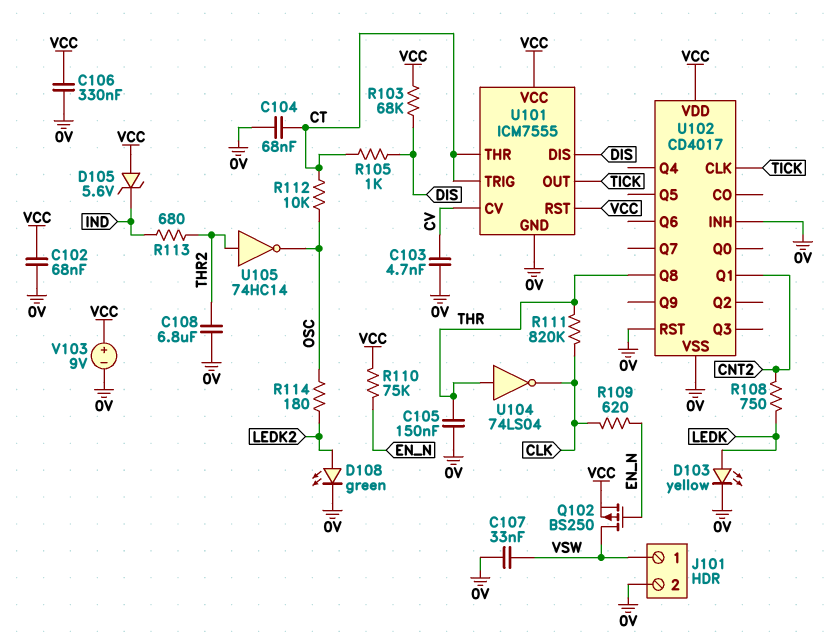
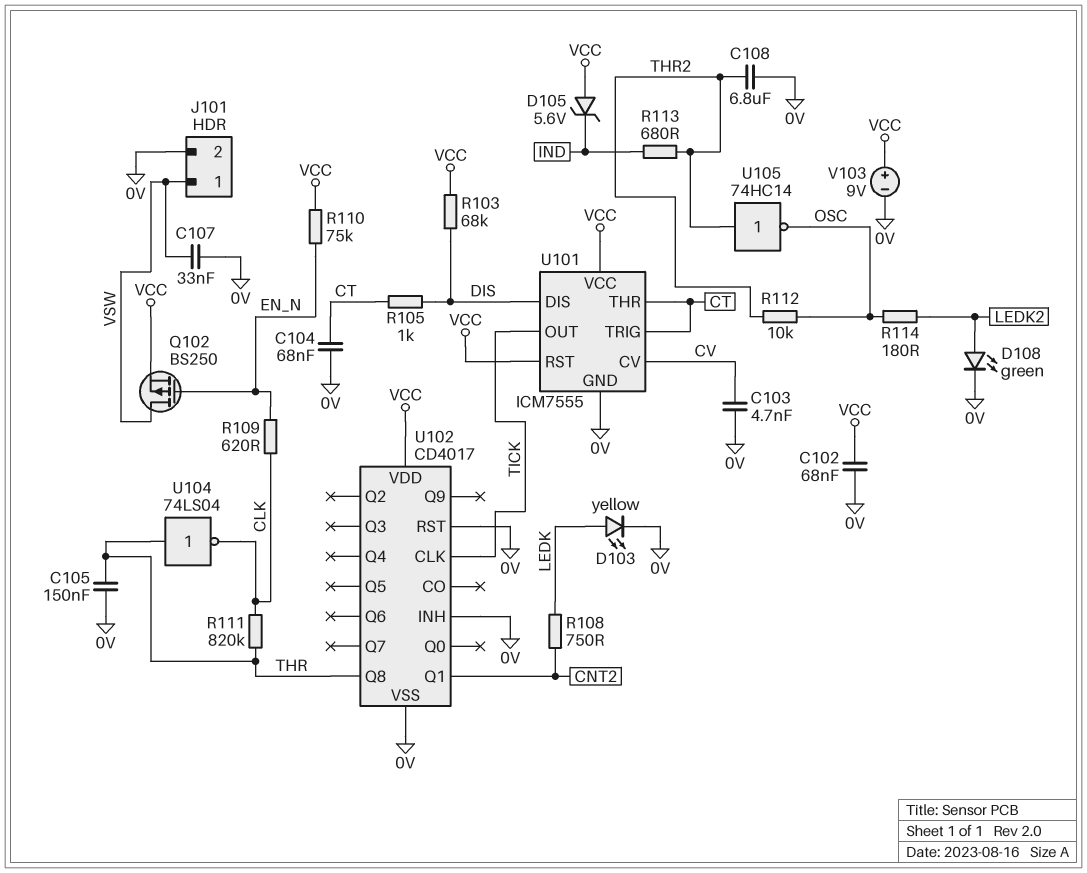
C106: 330nF (0V, VCC) -> none
R112: 10k (CT, OSC) -> 10k (OSC, THR2)

